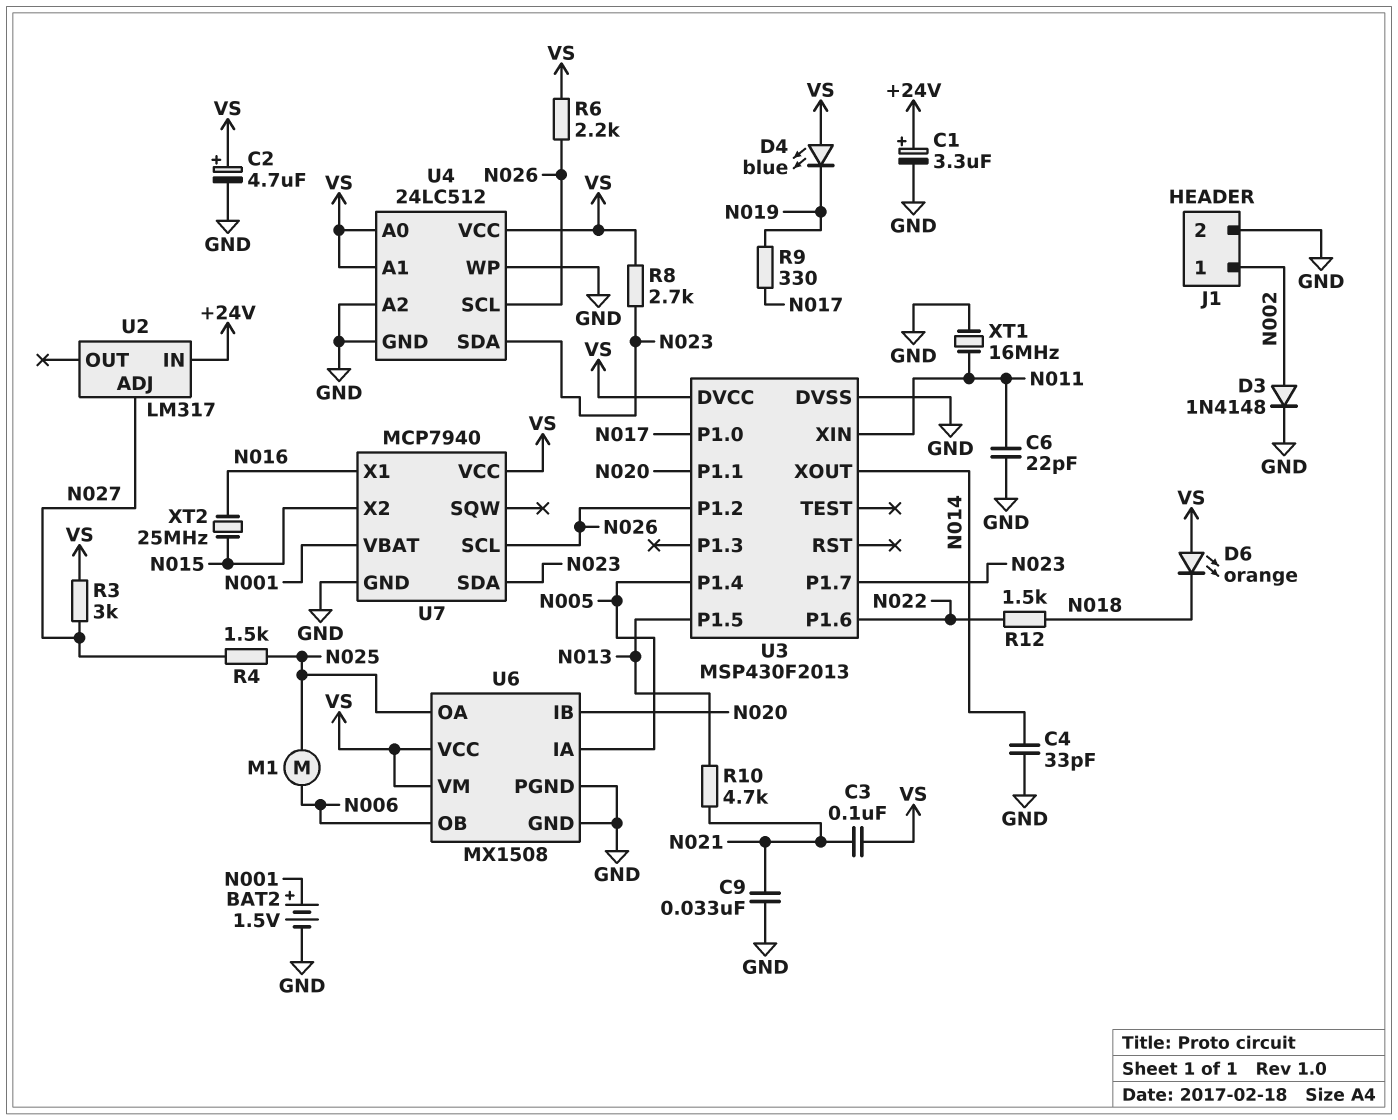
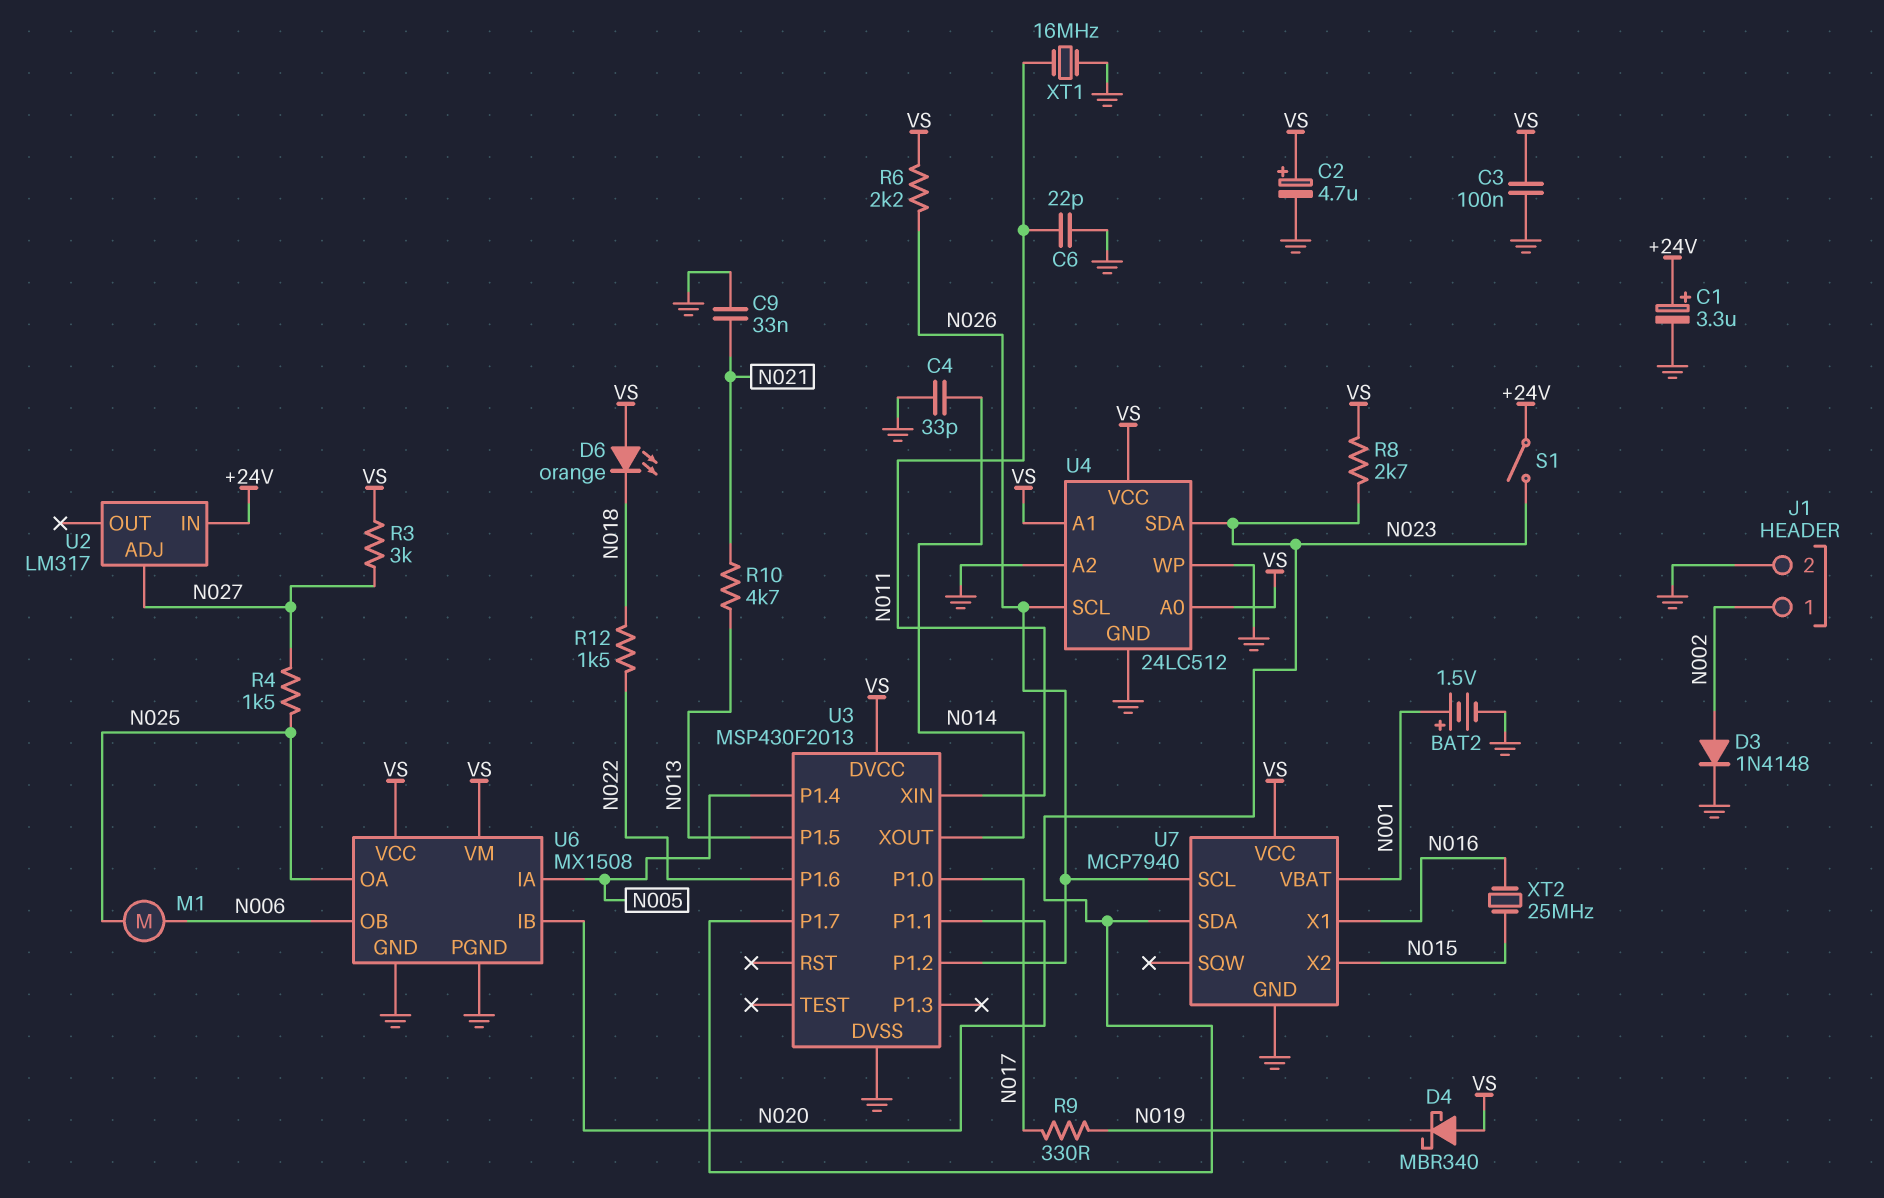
C3: 100nF (N021, VS) -> 100nF (GND, VS)
D4: LED blue (A VS, K N019) -> schottky MBR340 (A VS, K N019)
S1: none -> switch (+24V, N023)

